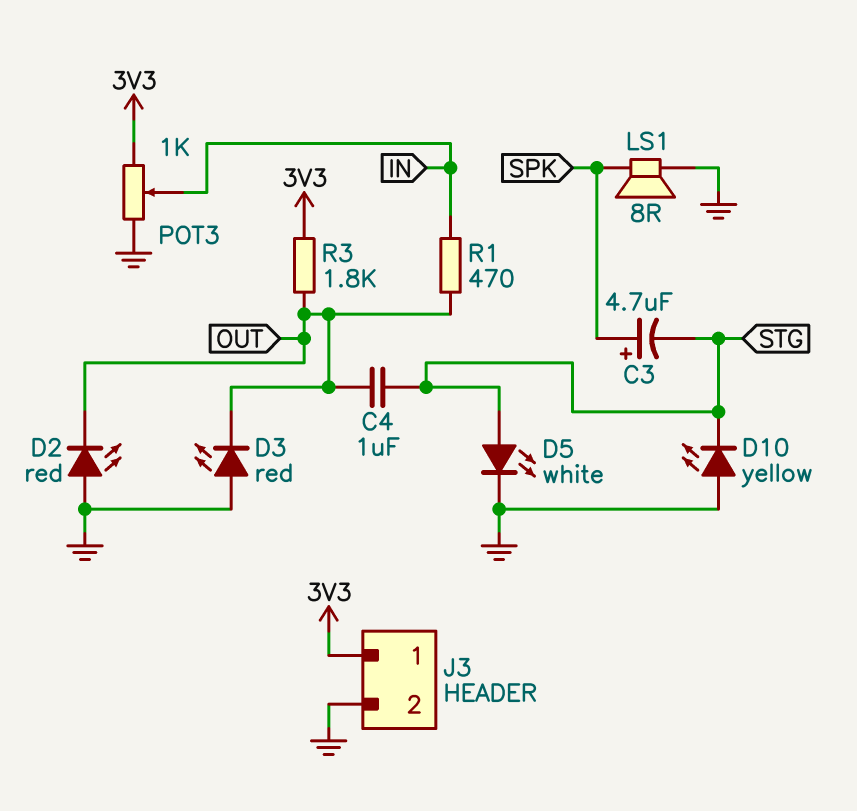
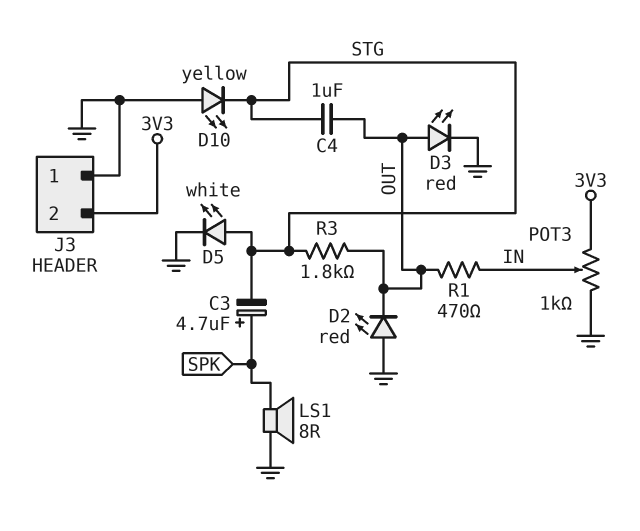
D3: LED red (A GND, K OUT) -> LED red (A OUT, K GND)
J3 pin 1: 3V3 -> GND
J3 pin 2: GND -> 3V3
R3: 1.8k (3V3, OUT) -> 1.8k (OUT, STG)

